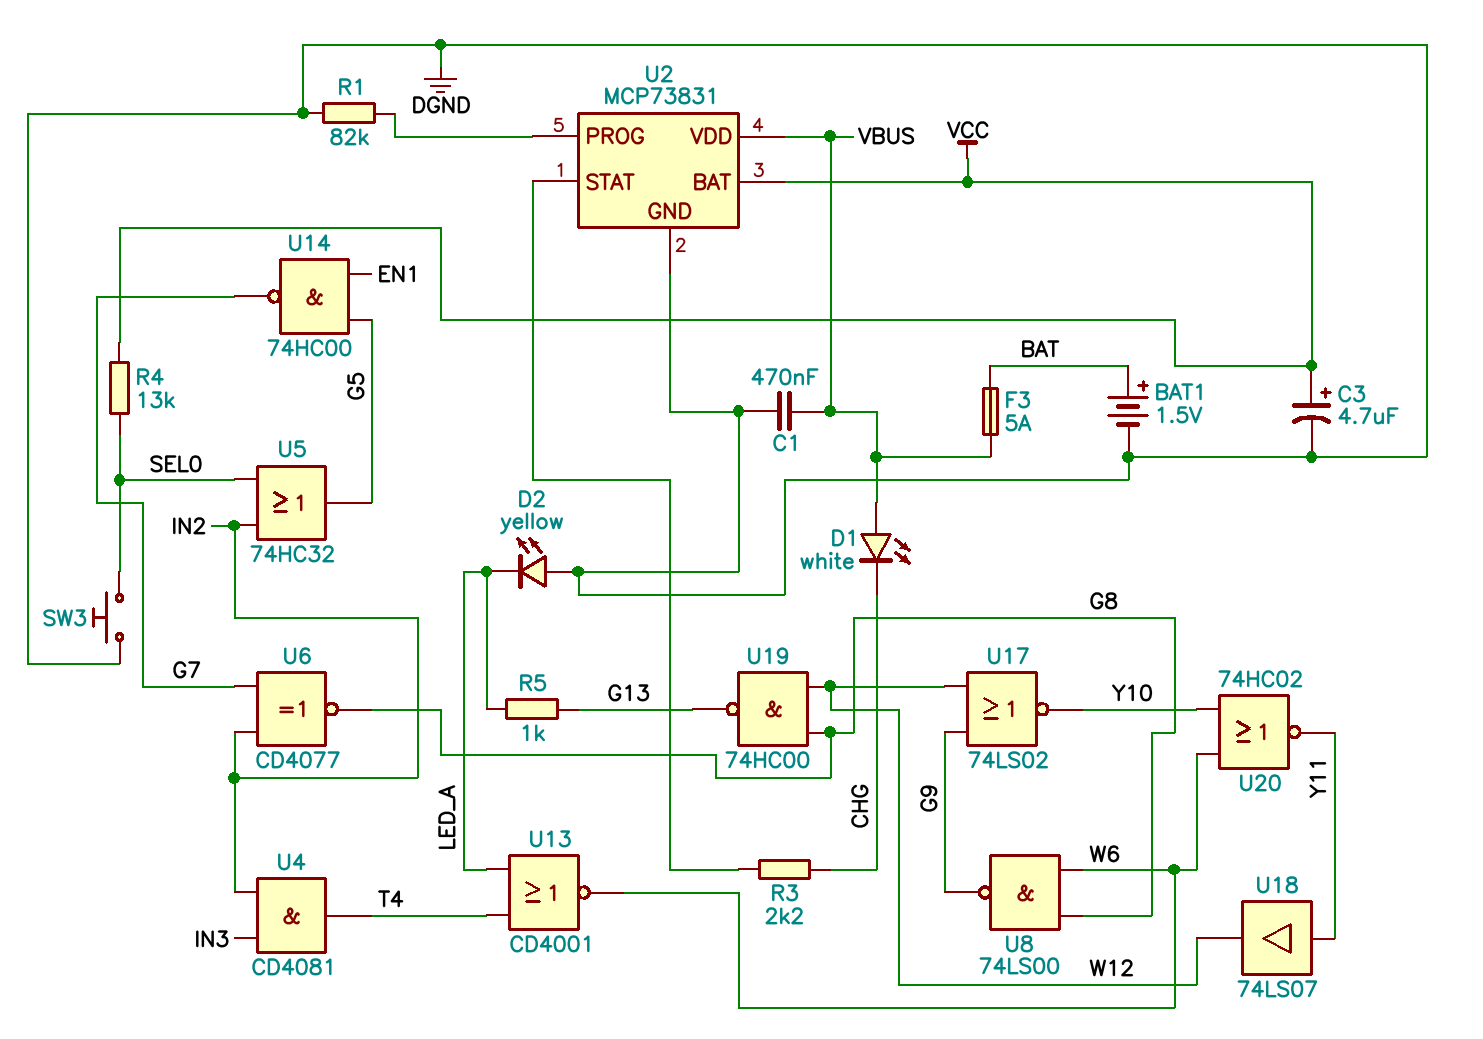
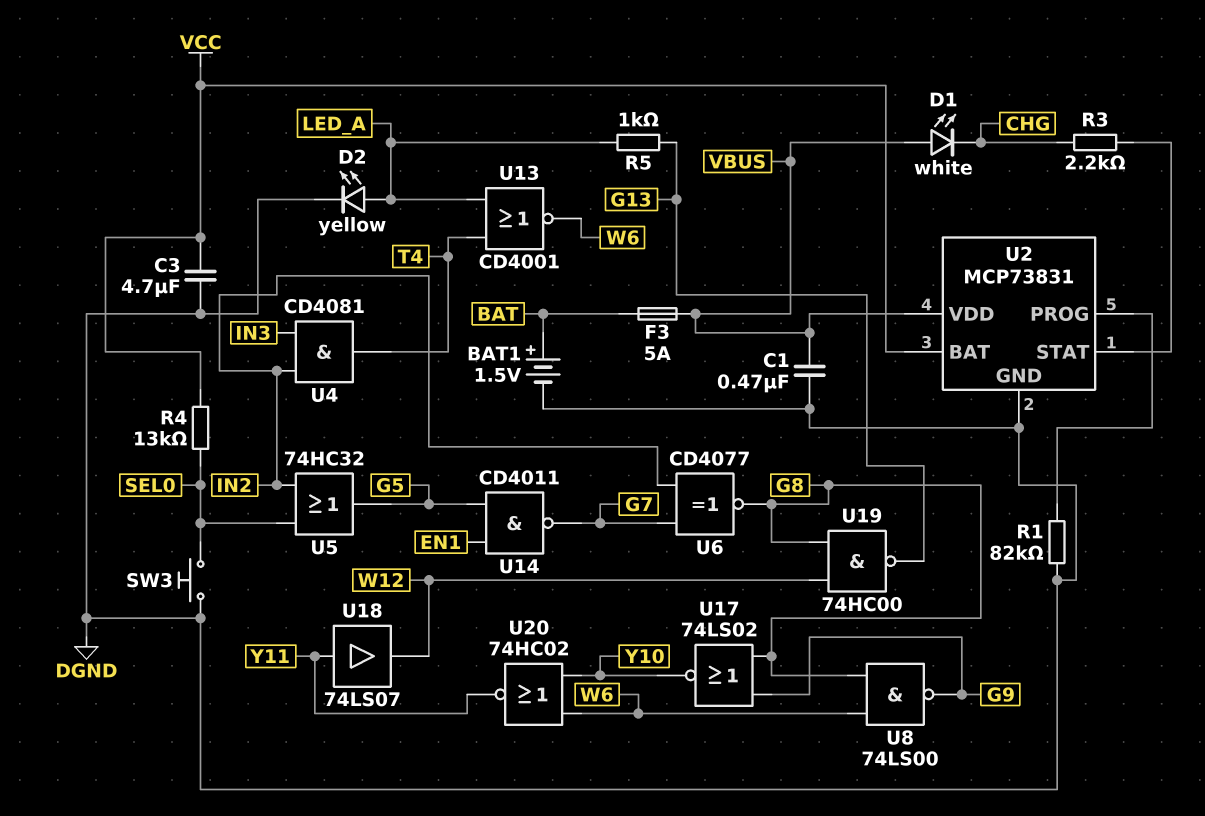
C3: 4.7uF (plus VCC, minus DGND) -> 4.7uF (DGND, VCC)
D2: LED yellow (A DGND, K LED_A) -> LED yellow (A LED_A, K DGND)
U14: NAND 74HC00 (in EN1, in G5, out G7) -> NAND CD4011 (in EN1, in G5, out G7)
U17: NOR 74LS02 (in G9, in W12, out Y10) -> NOR 74LS02 (in G8, in G9, out Y10)

